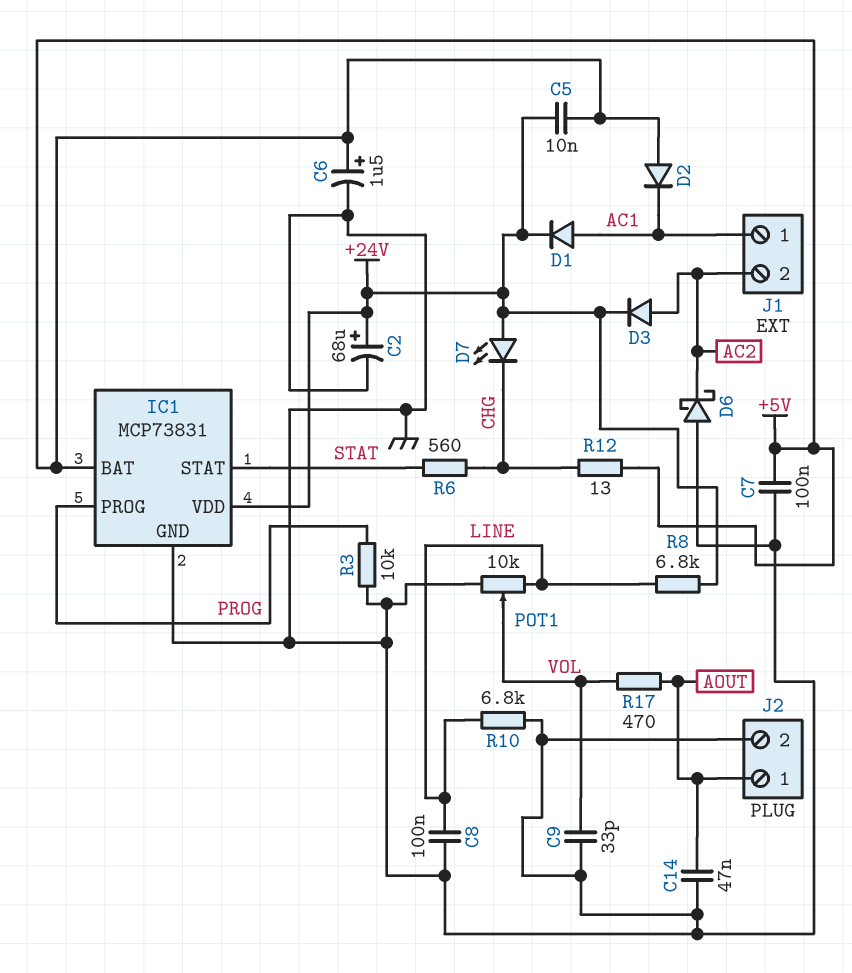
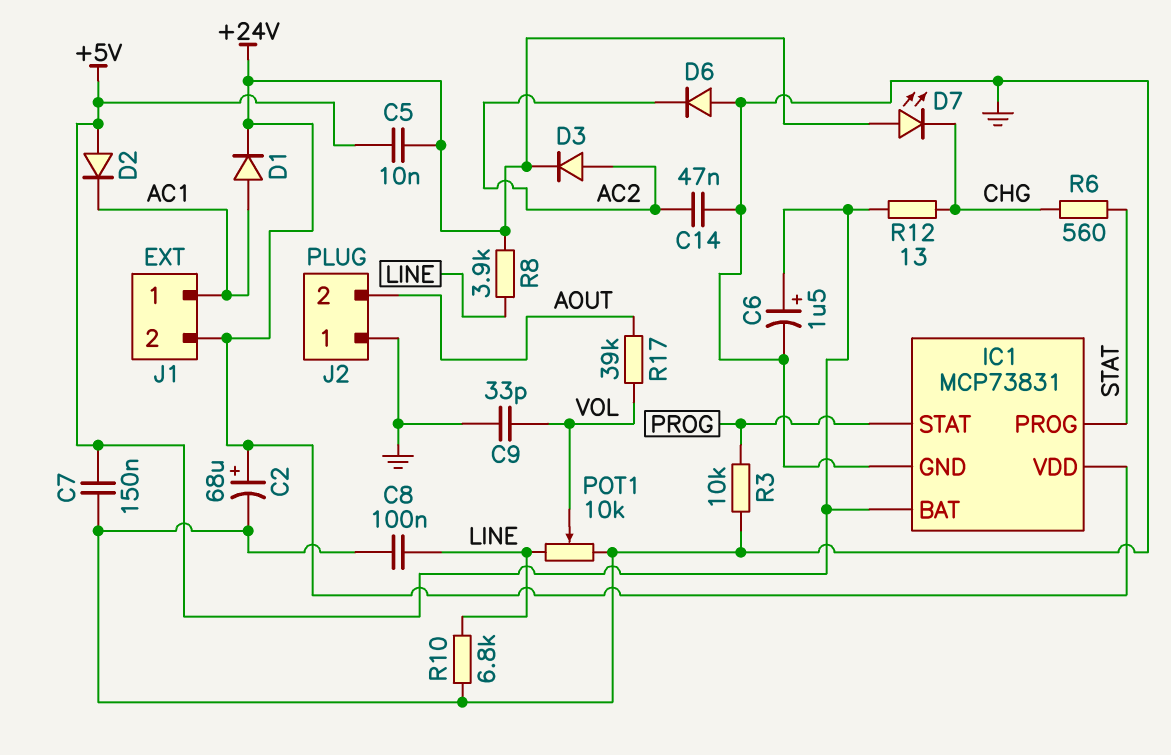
C7: 100nF (+5V, GND) -> 150nF (+5V, GND)
C14: 47nF (AOUT, GND) -> 47nF (AC2, GND)
D6: schottky (A GND, K AC2) -> diode (A GND, K AC2)
IC1 pin PROG: PROG -> STAT
IC1 pin STAT: STAT -> PROG
J1 pin 2: AC2 -> +24V
J2 pin 1: AOUT -> GND
J2 pin 2: GND -> AOUT
R8: 6.8k (+24V, LINE) -> 3.9k (+24V, LINE)
R17: 470 (AOUT, VOL) -> 39k (AOUT, VOL)

